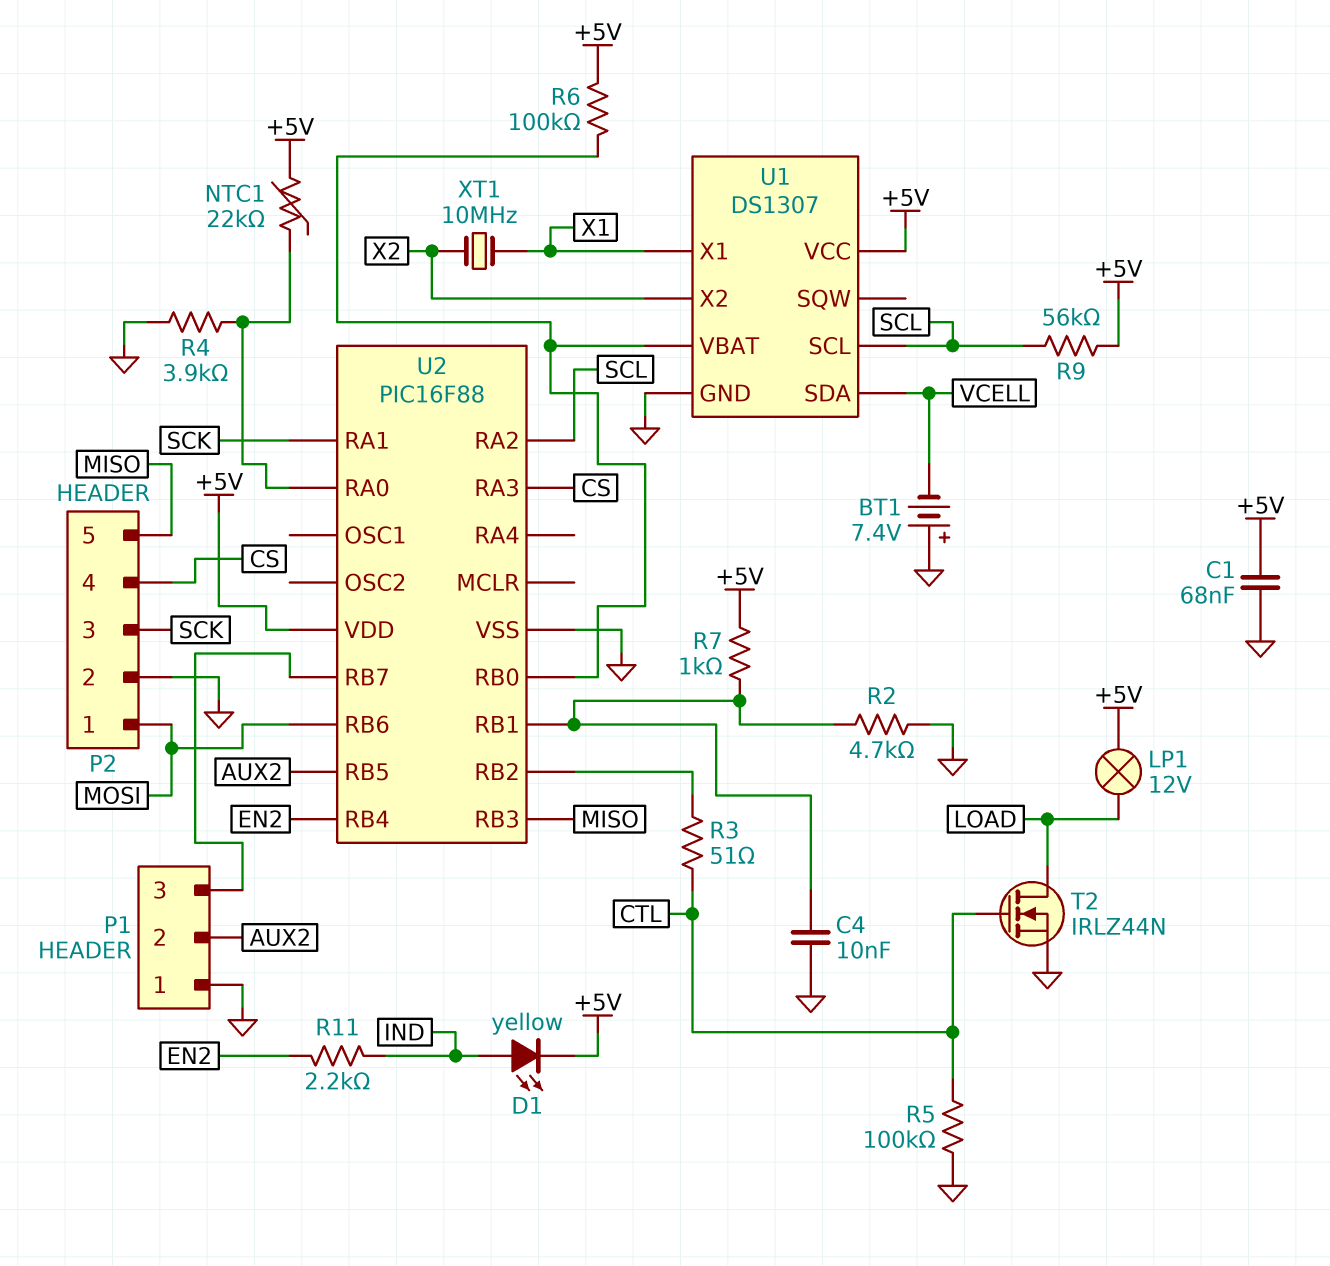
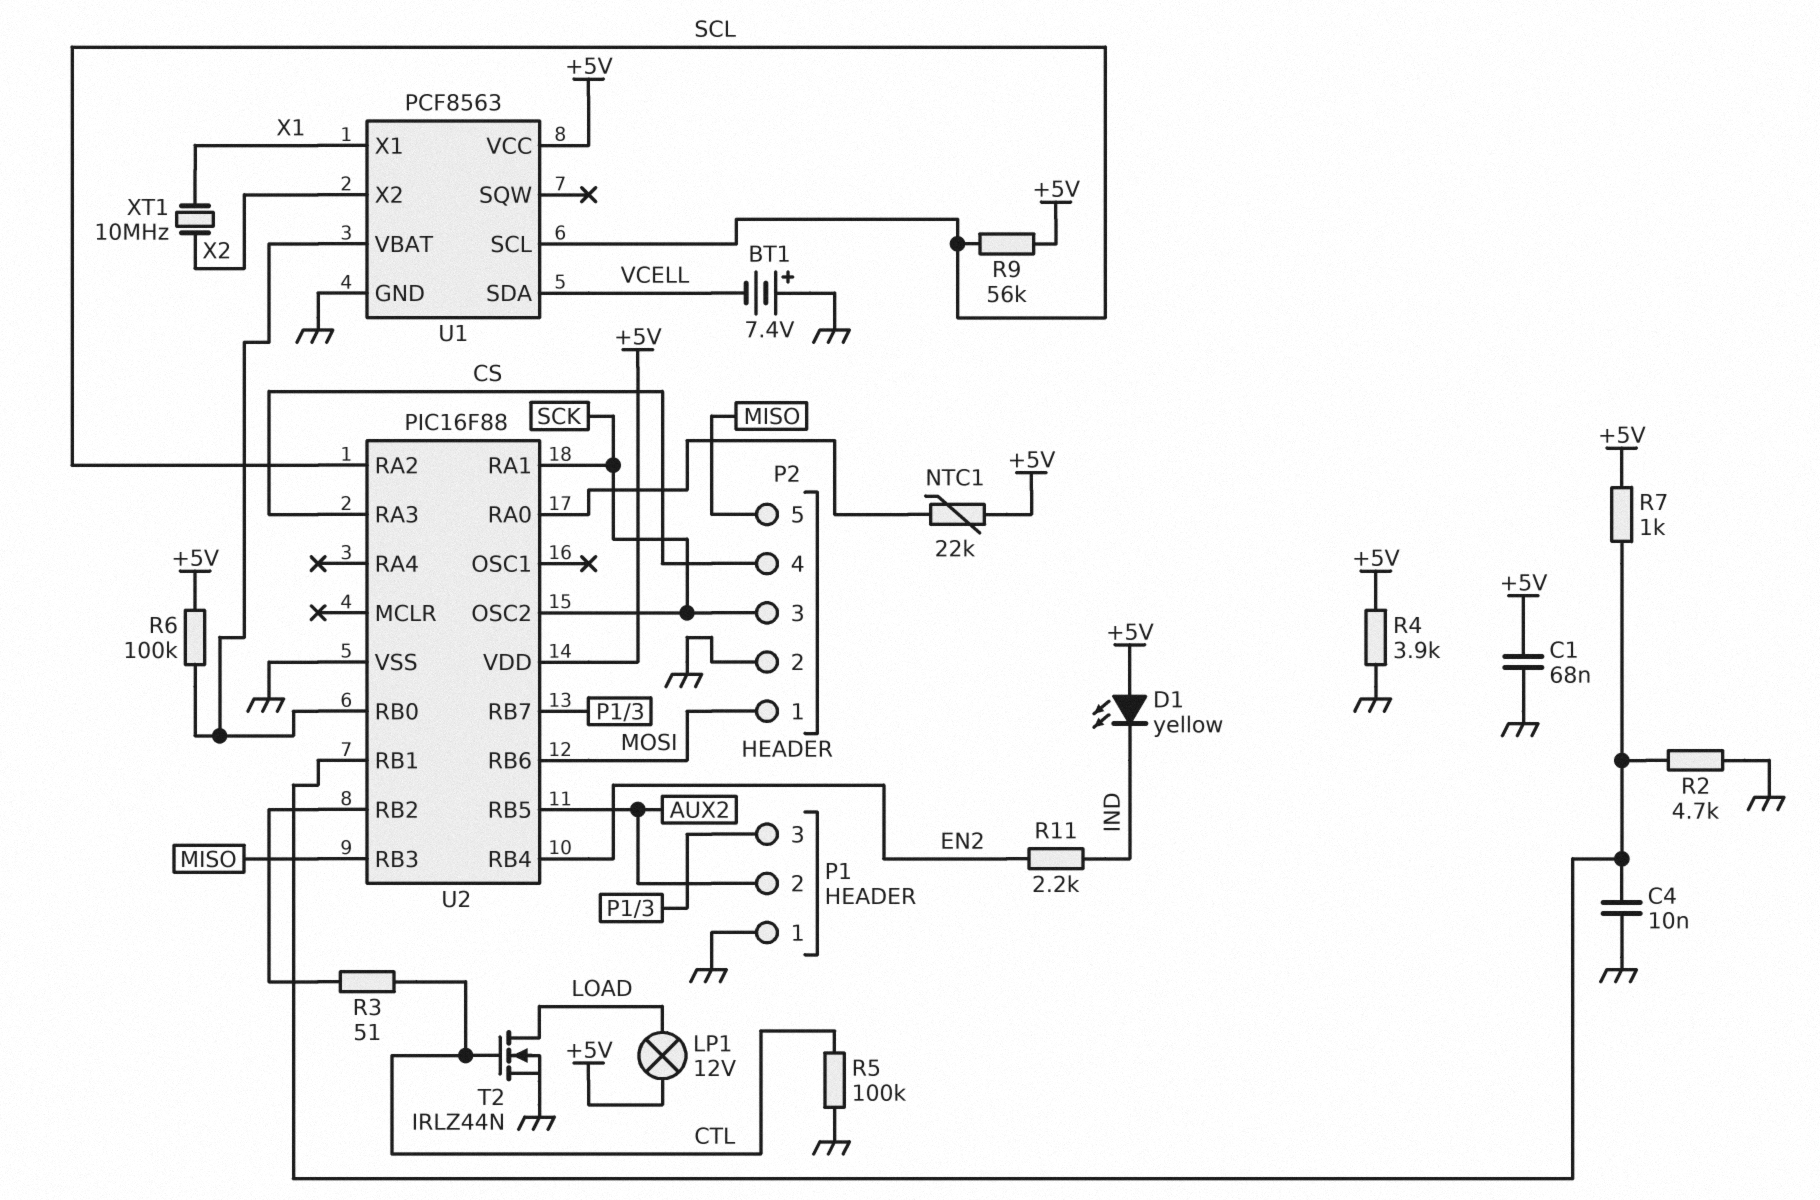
D1: LED yellow (A IND, K +5V) -> LED yellow (A +5V, K IND)
R4: 3.9k (GND, U2/RA0) -> 3.9k (+5V, GND)
U1: DS1307 -> PCF8563
U2 pin OSC2: none -> SCK

